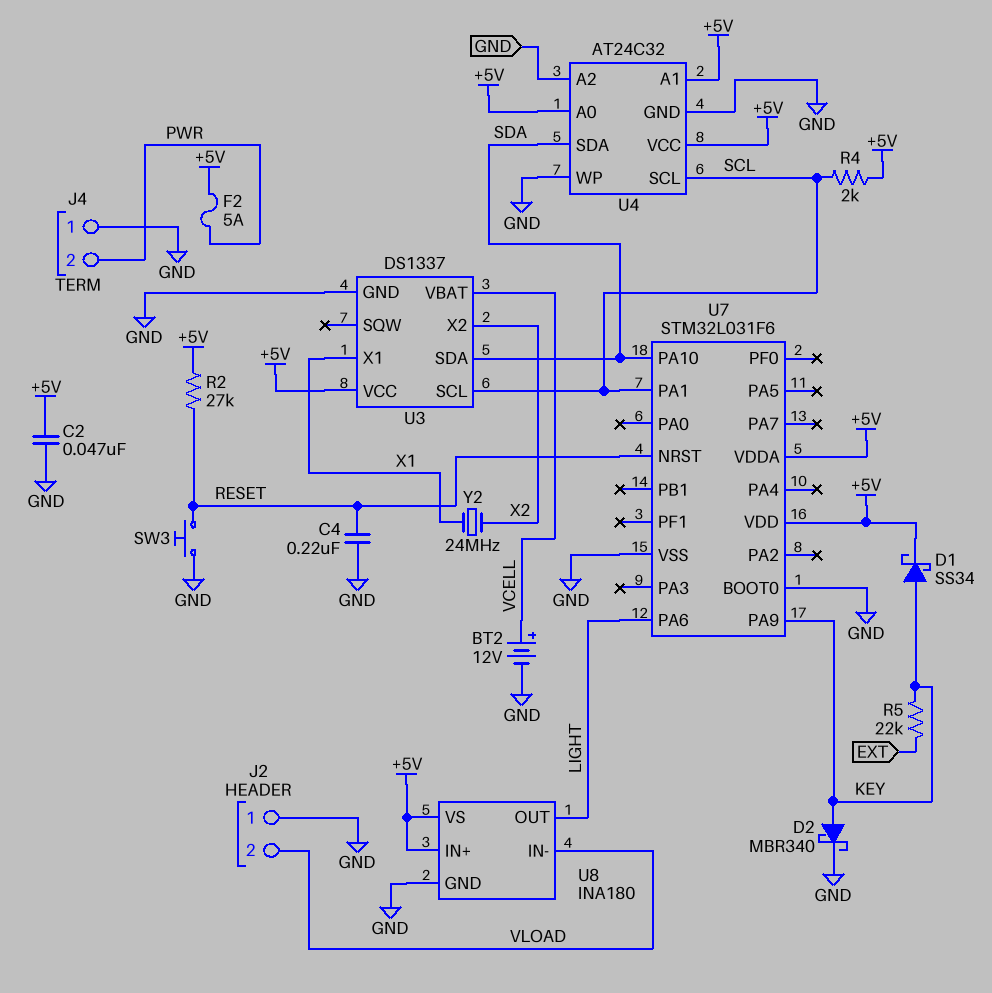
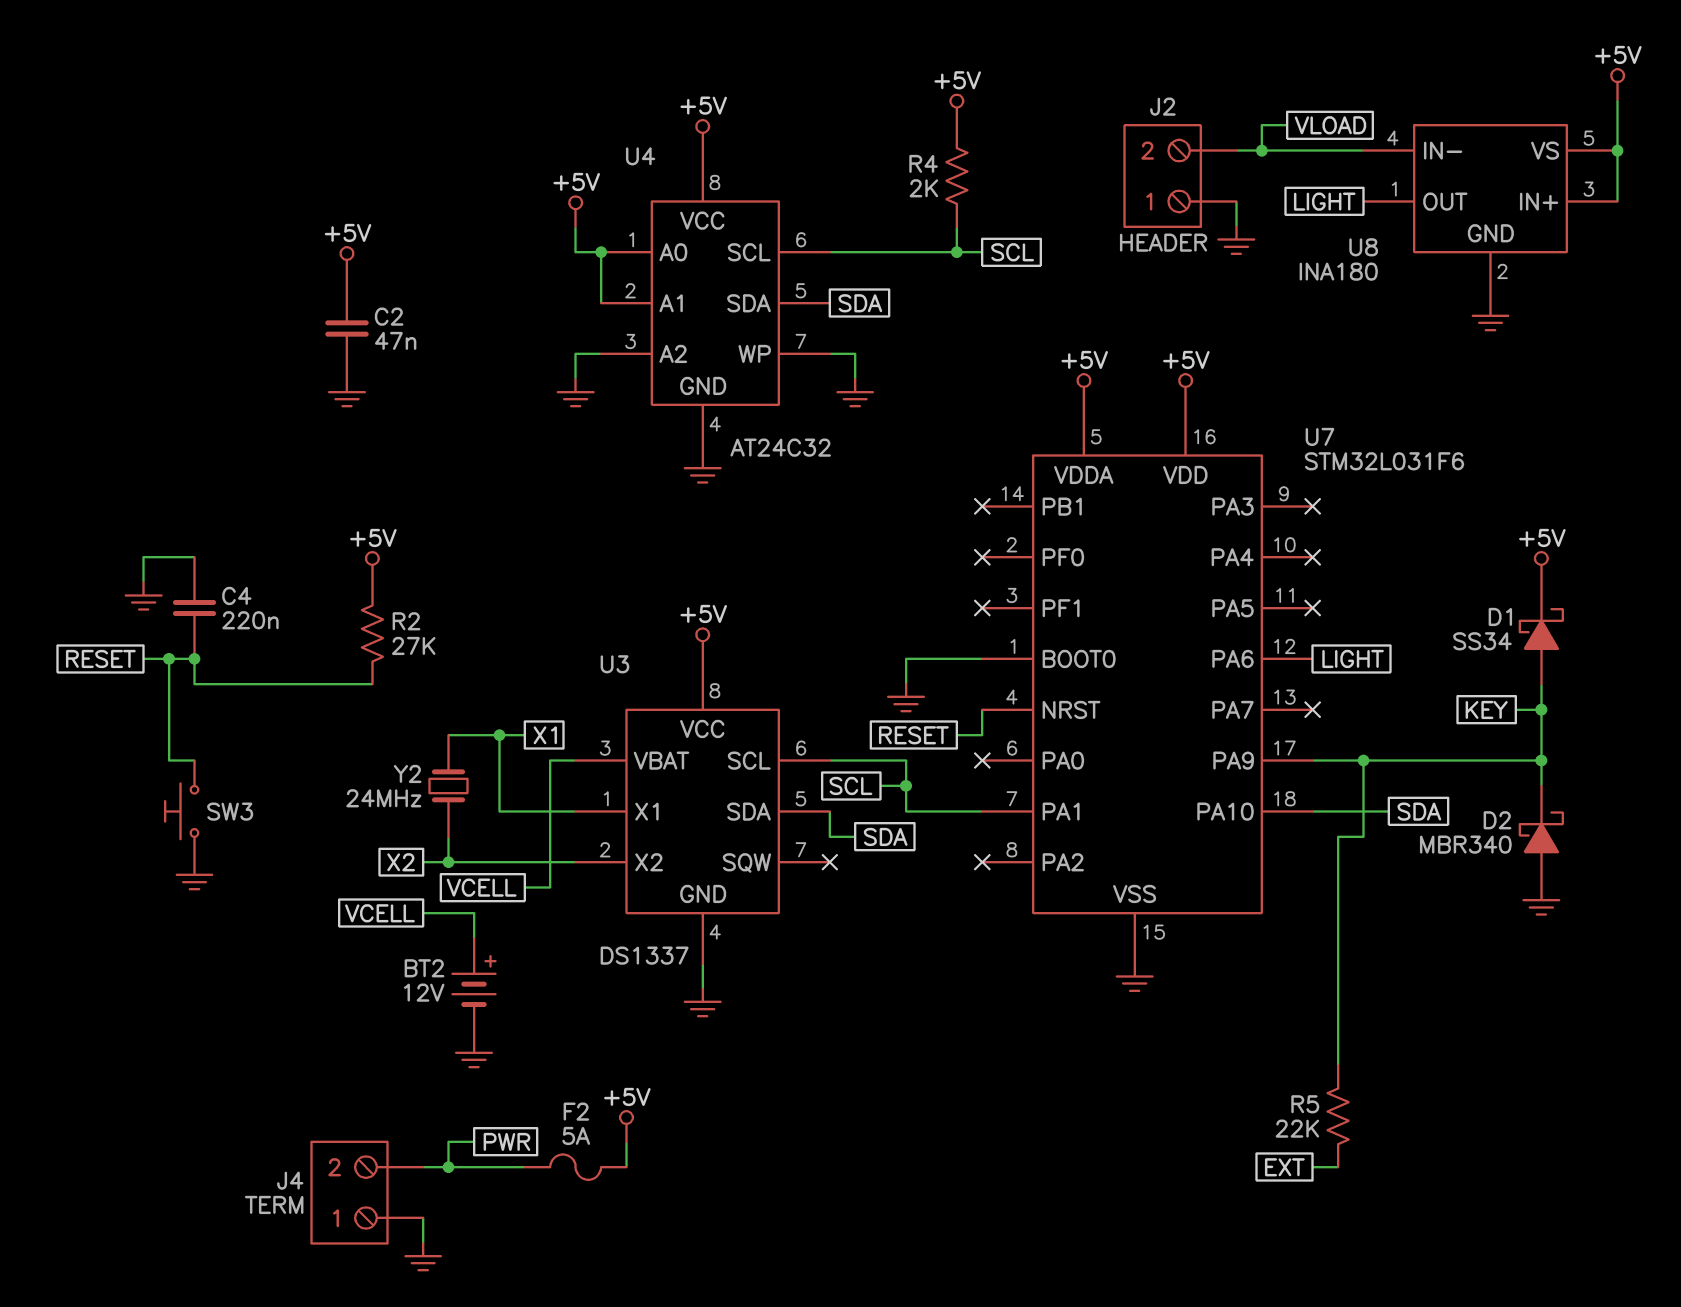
D2: schottky MBR340 (A KEY, K GND) -> schottky MBR340 (A GND, K KEY)

